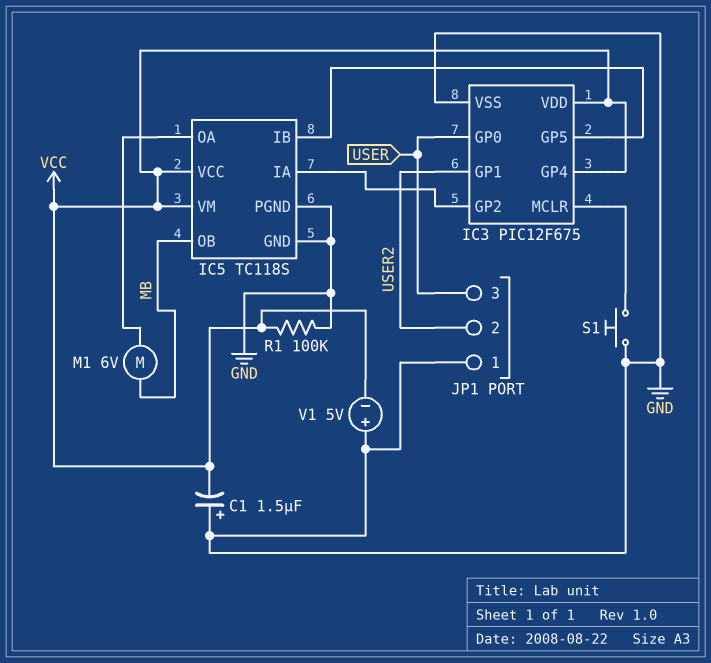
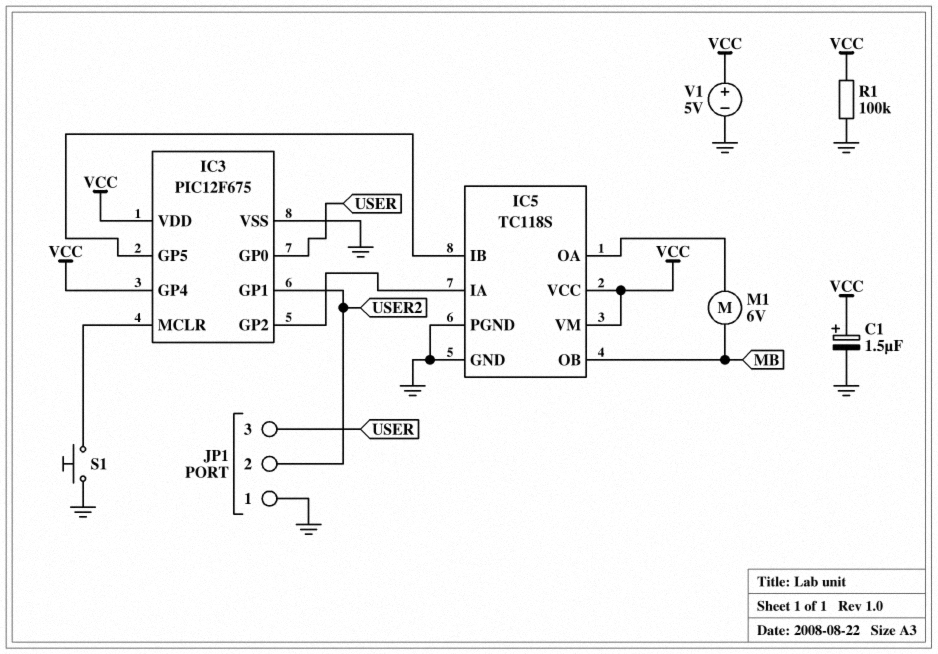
C1: 1.5uF (plus GND, minus VCC) -> 1.5uF (plus VCC, minus GND)
V1: 5V (plus GND, minus VCC) -> 5V (plus VCC, minus GND)

